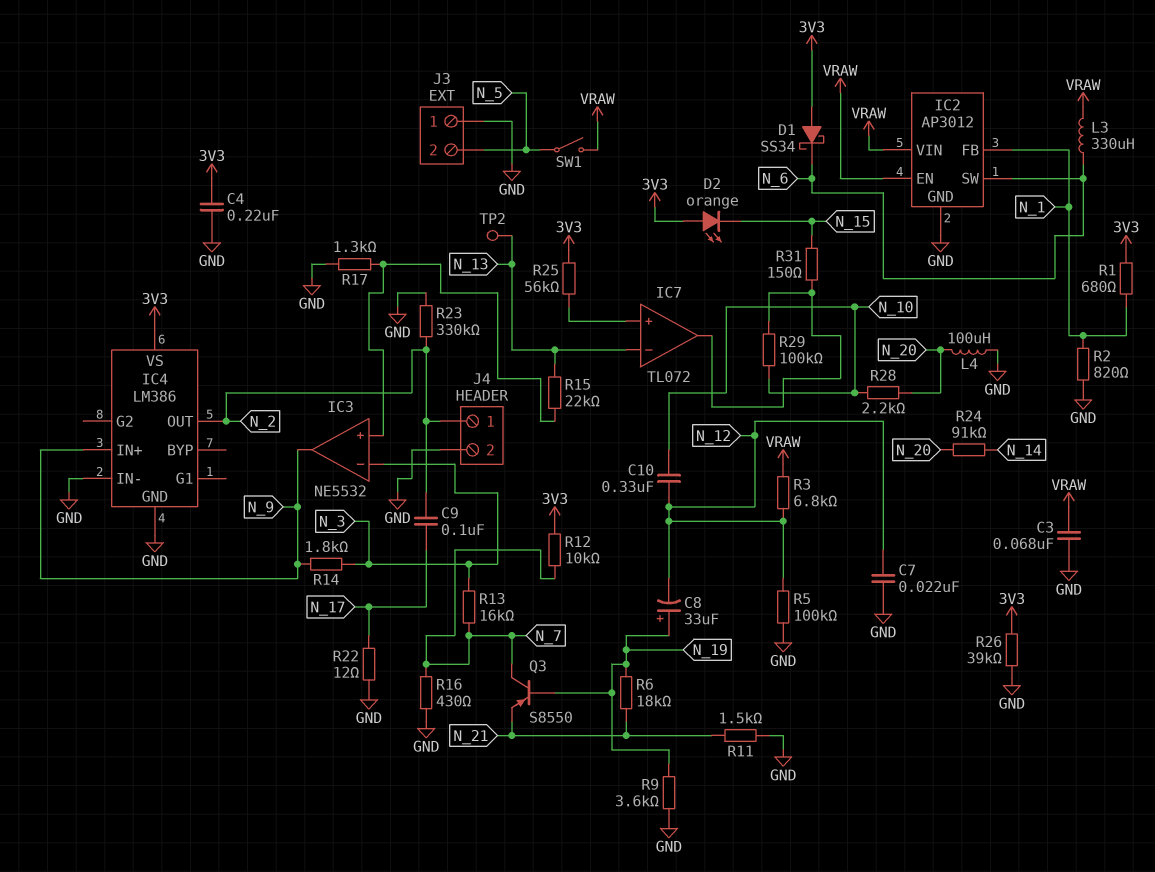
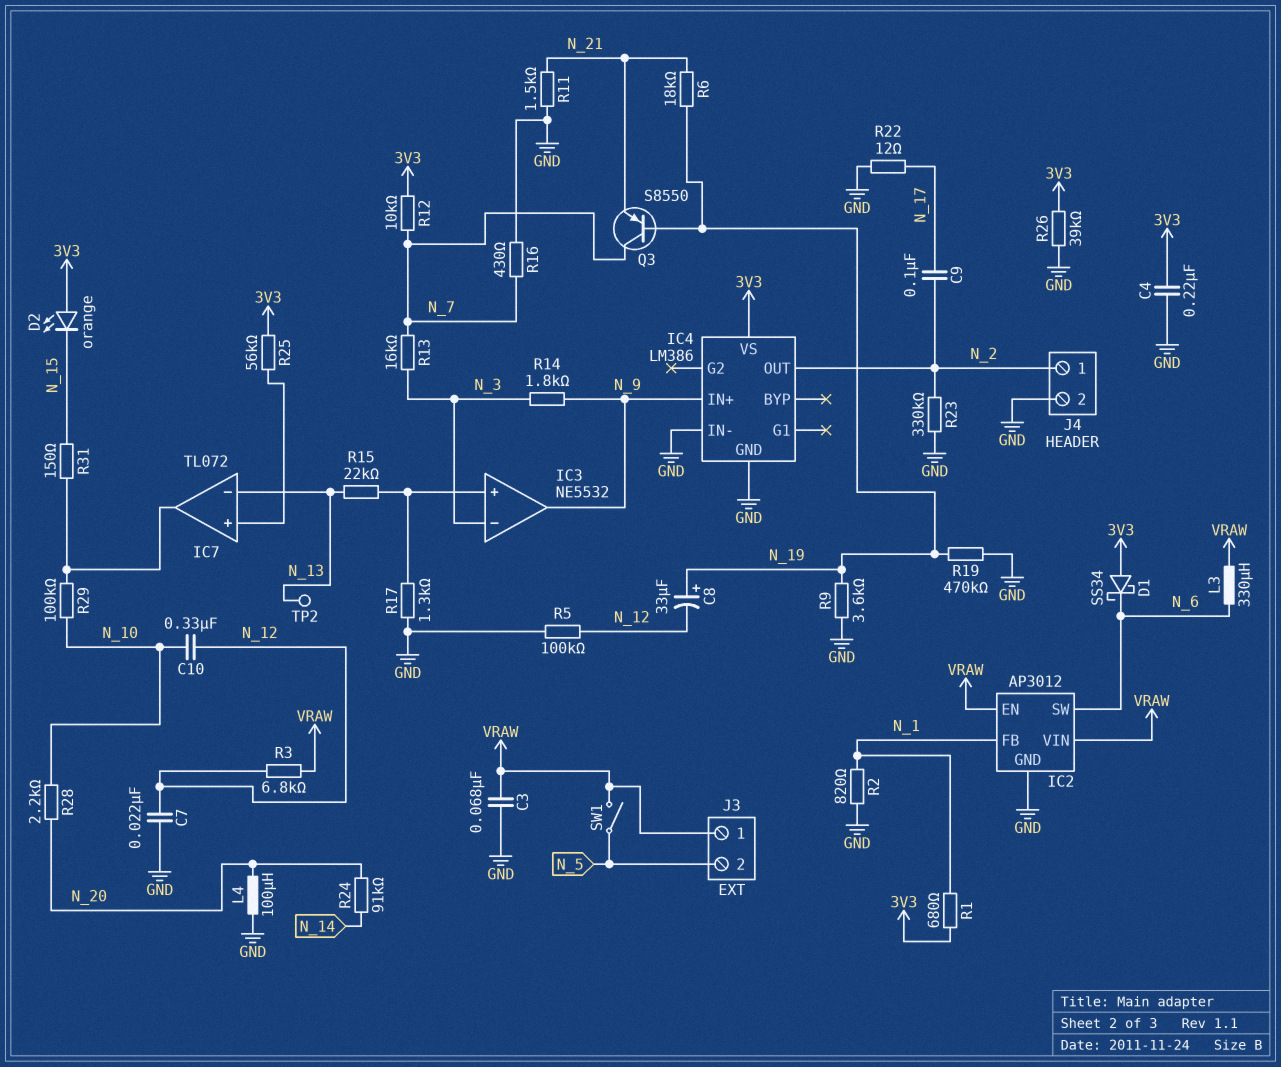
J3 pin 1: GND -> VRAW
R19: none -> 470k (GND, N_19)

